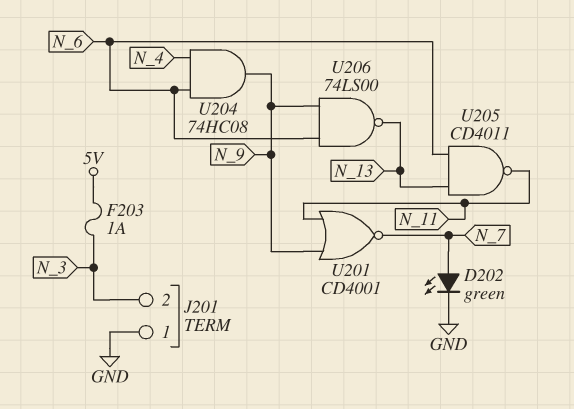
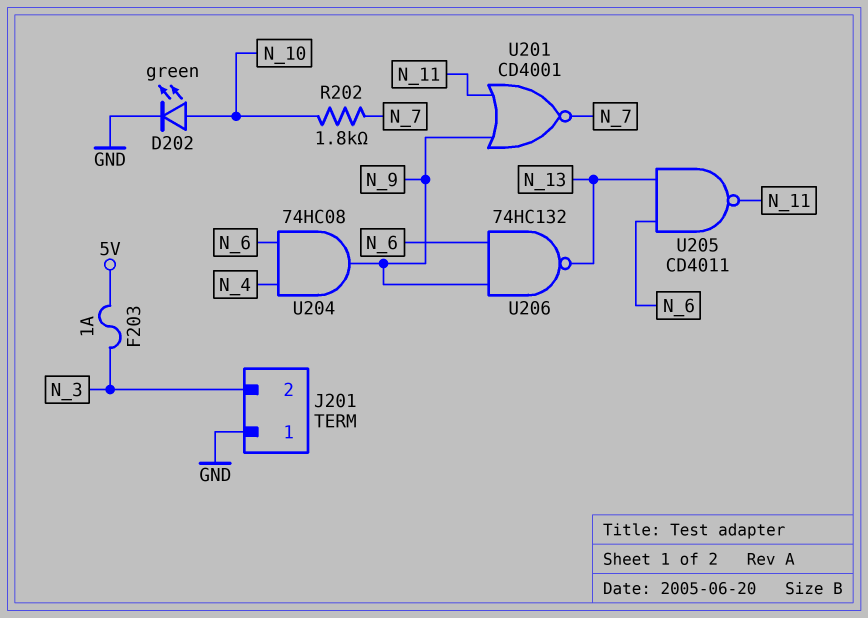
D202: LED green (A N_7, K GND) -> LED green (A N_10, K GND)
R202: none -> 1.8k (N_7, N_10)
U206: NAND 74LS00 (in N_6, in N_9, out N_13) -> NAND 74HC132 (in N_6, in N_9, out N_13)

